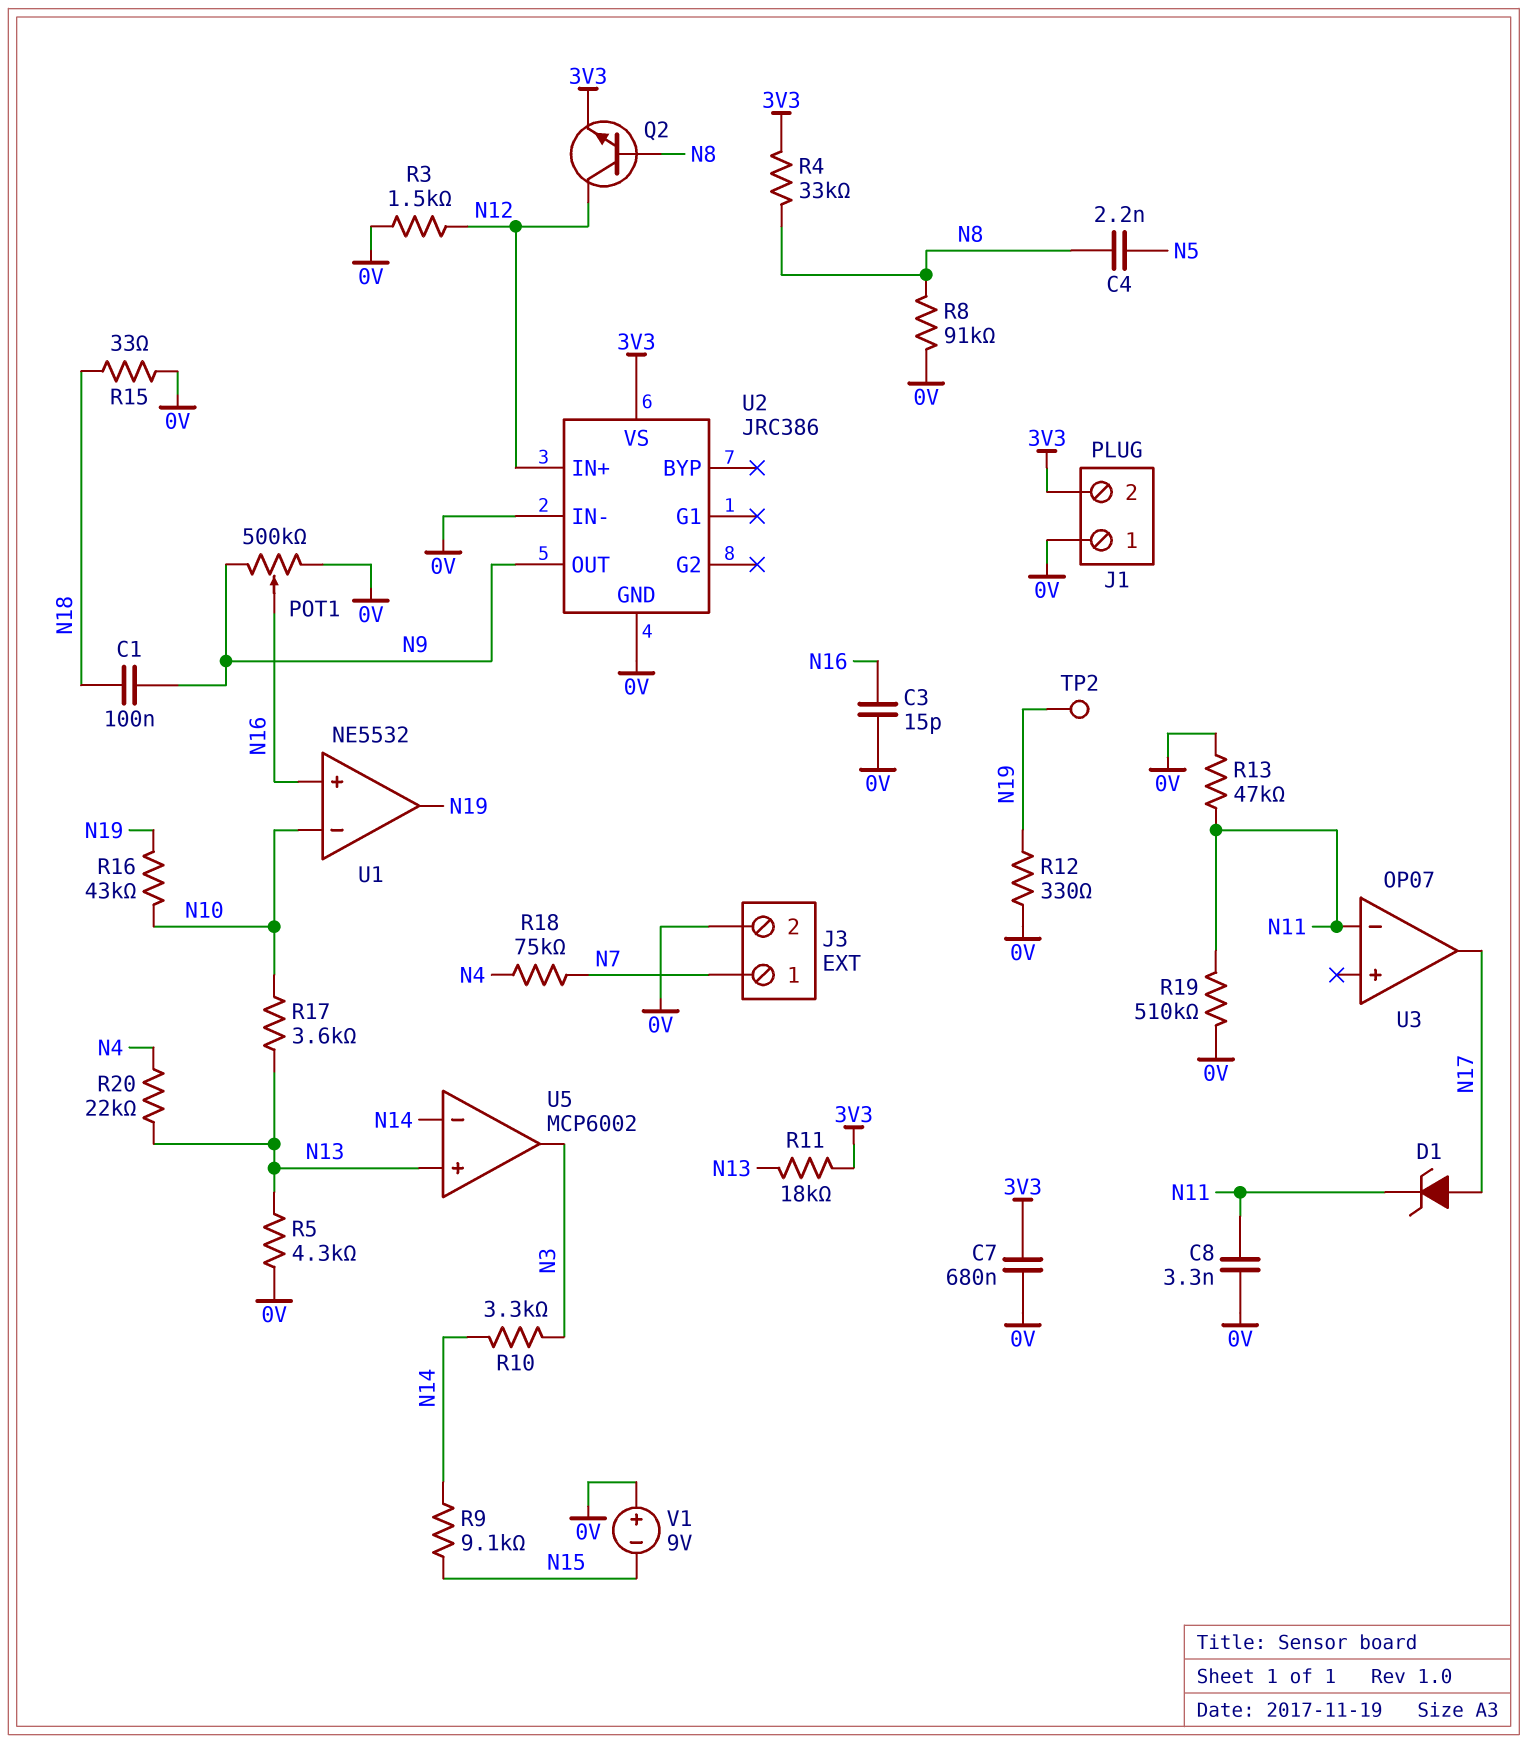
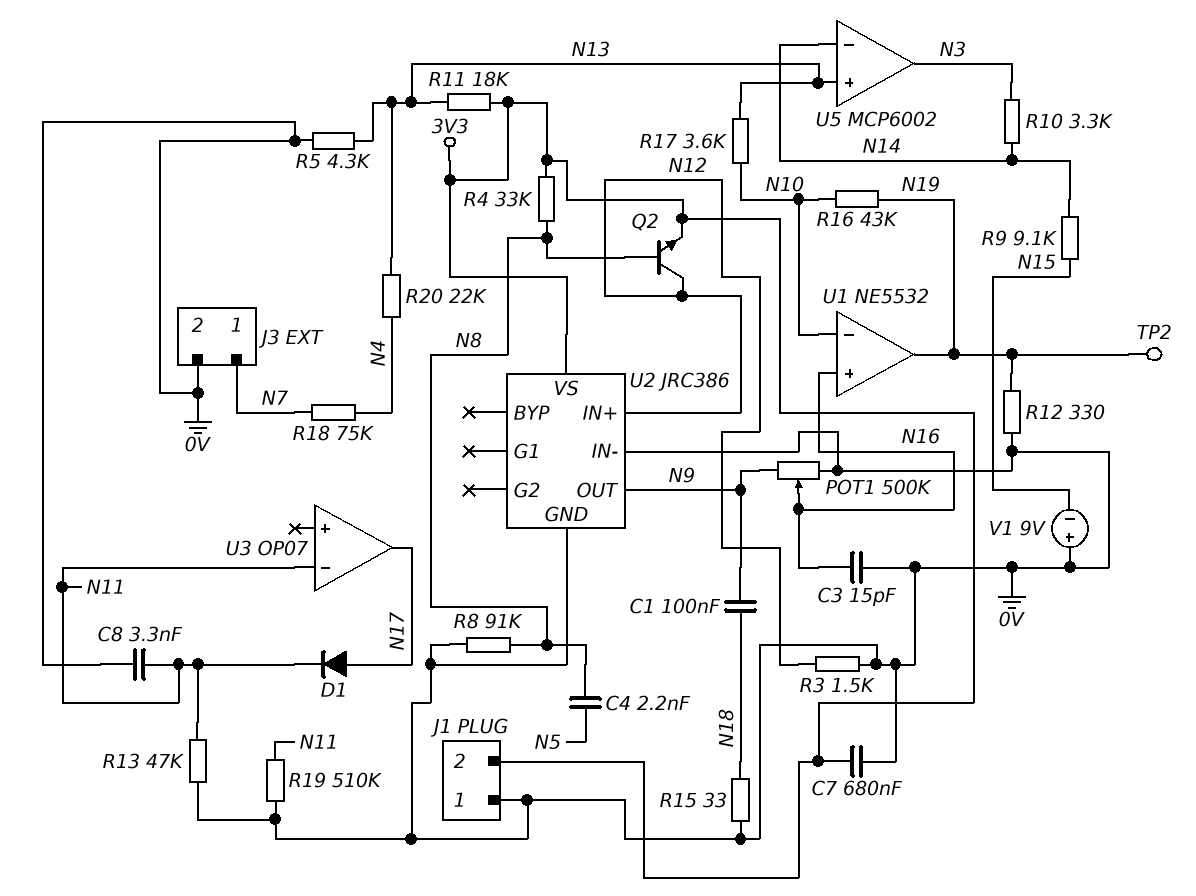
D1: zener (A N17, K N11) -> diode (A N17, K N11)

